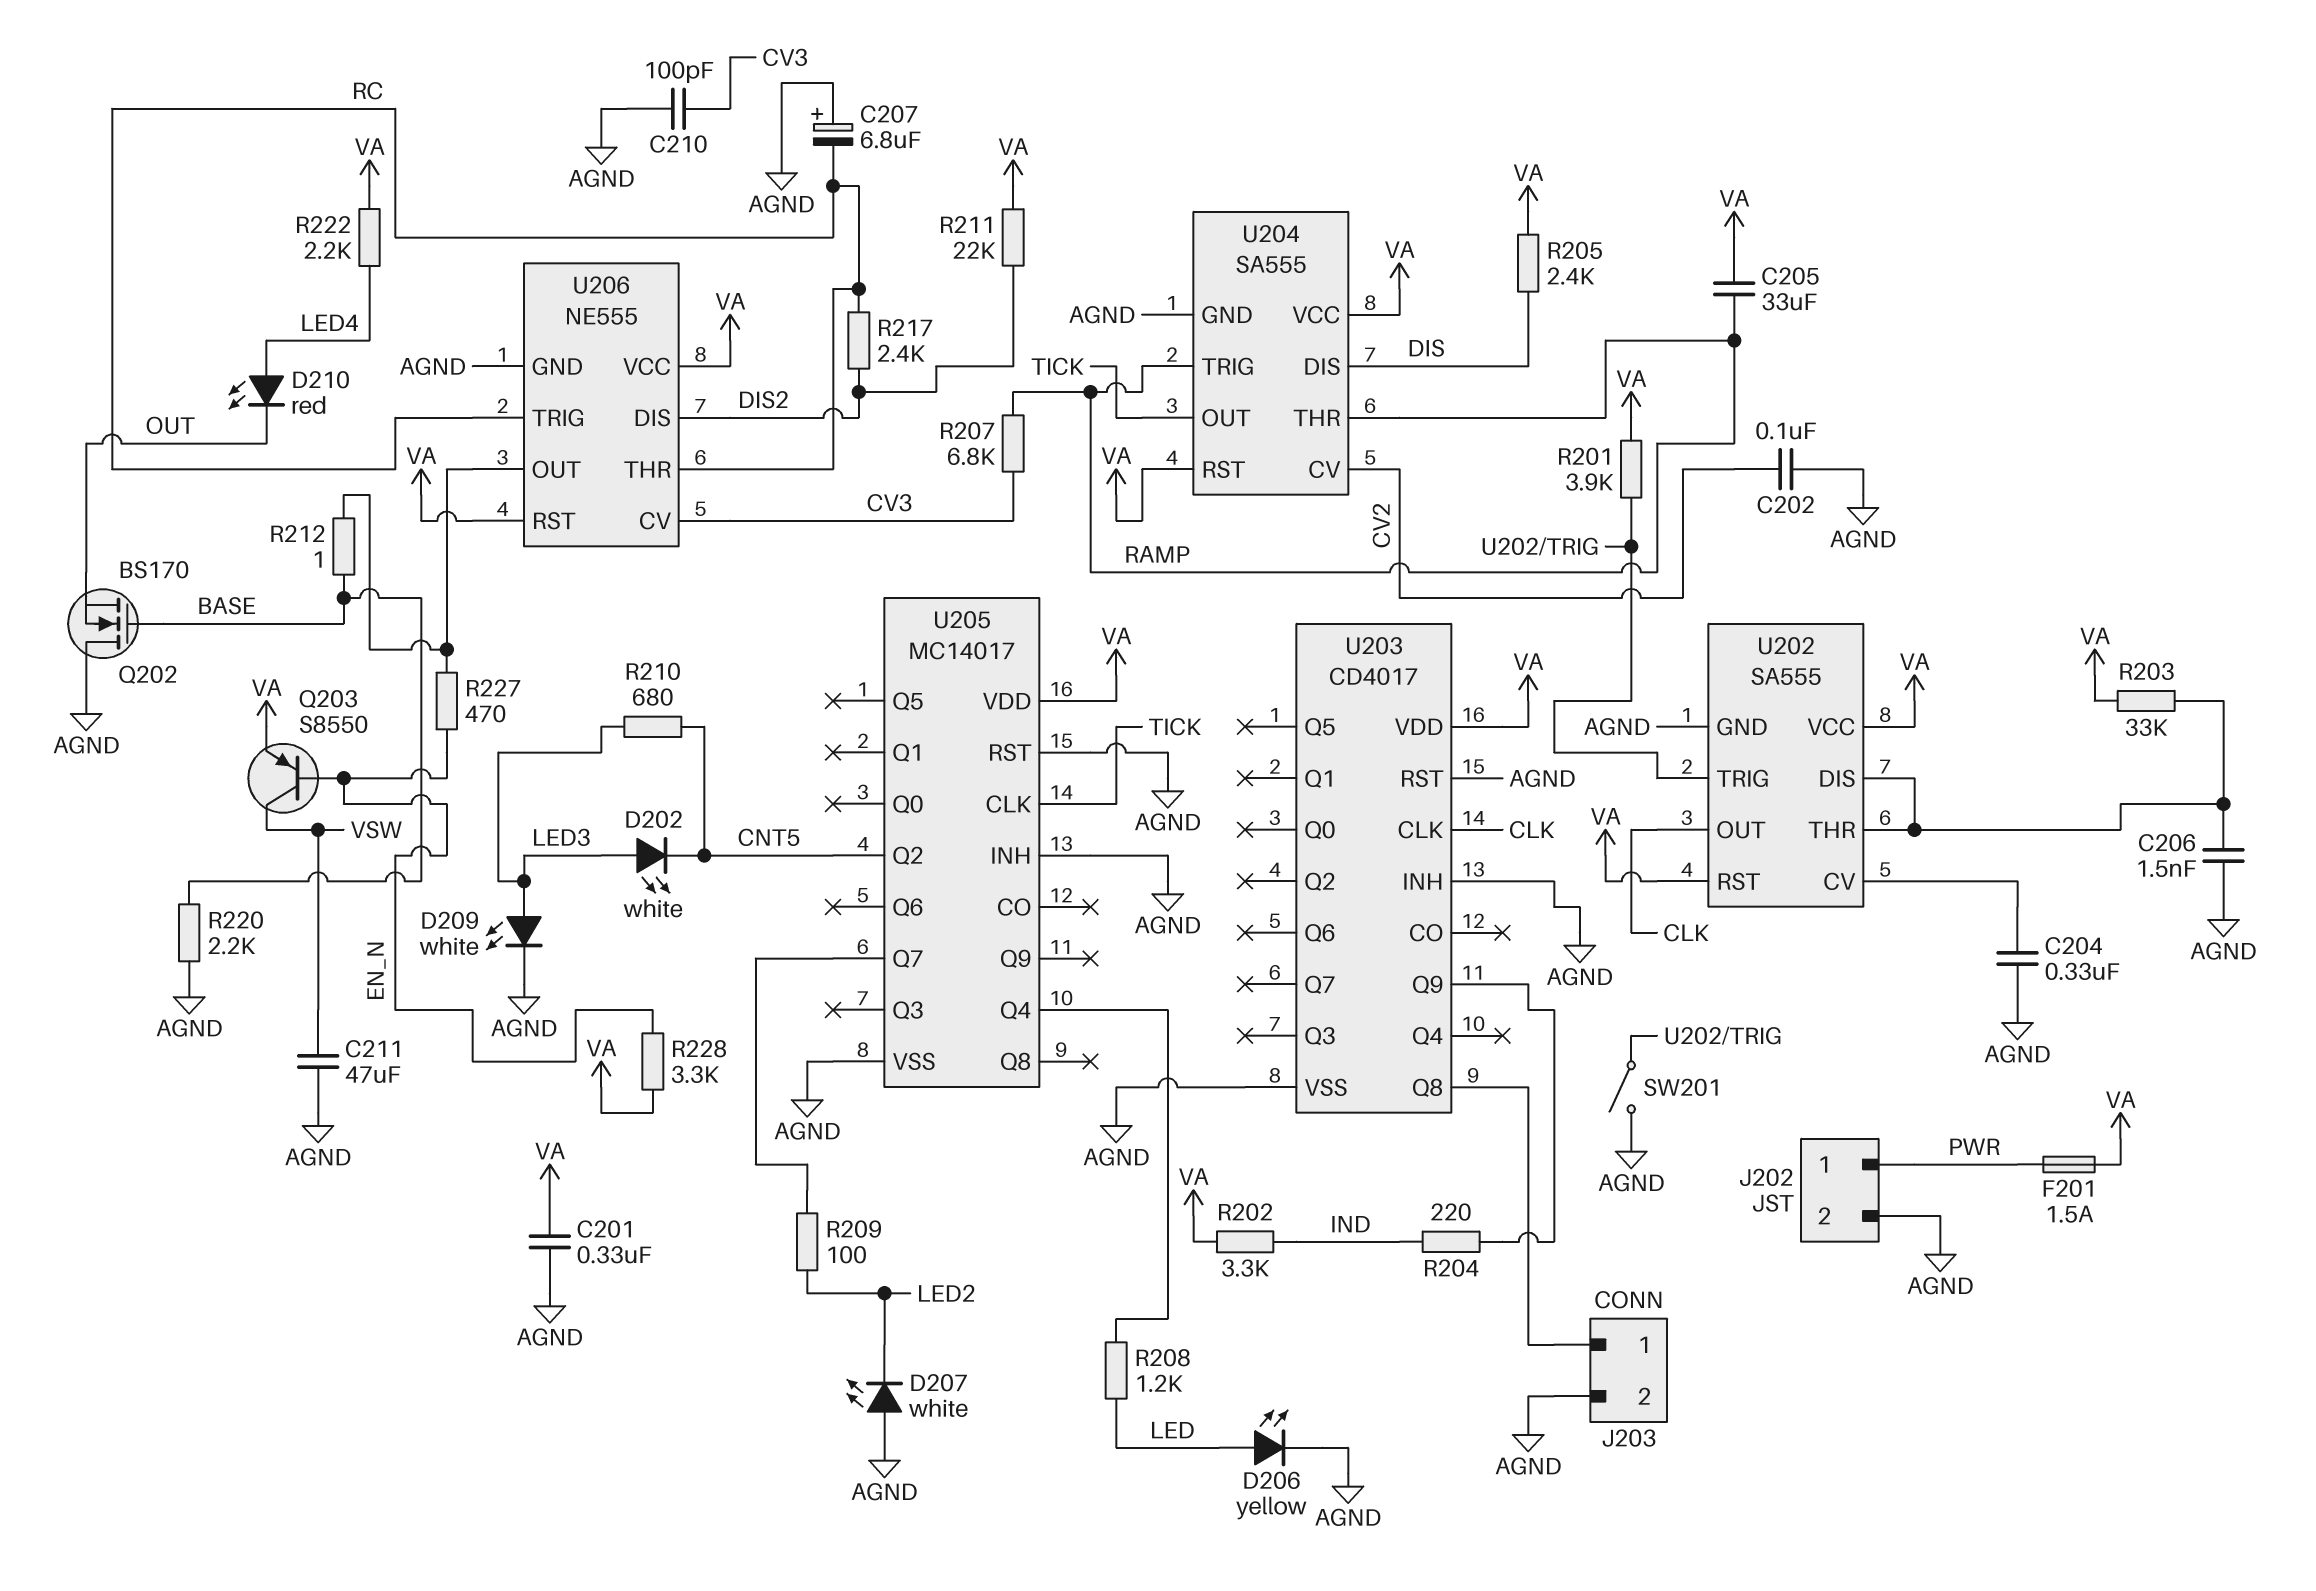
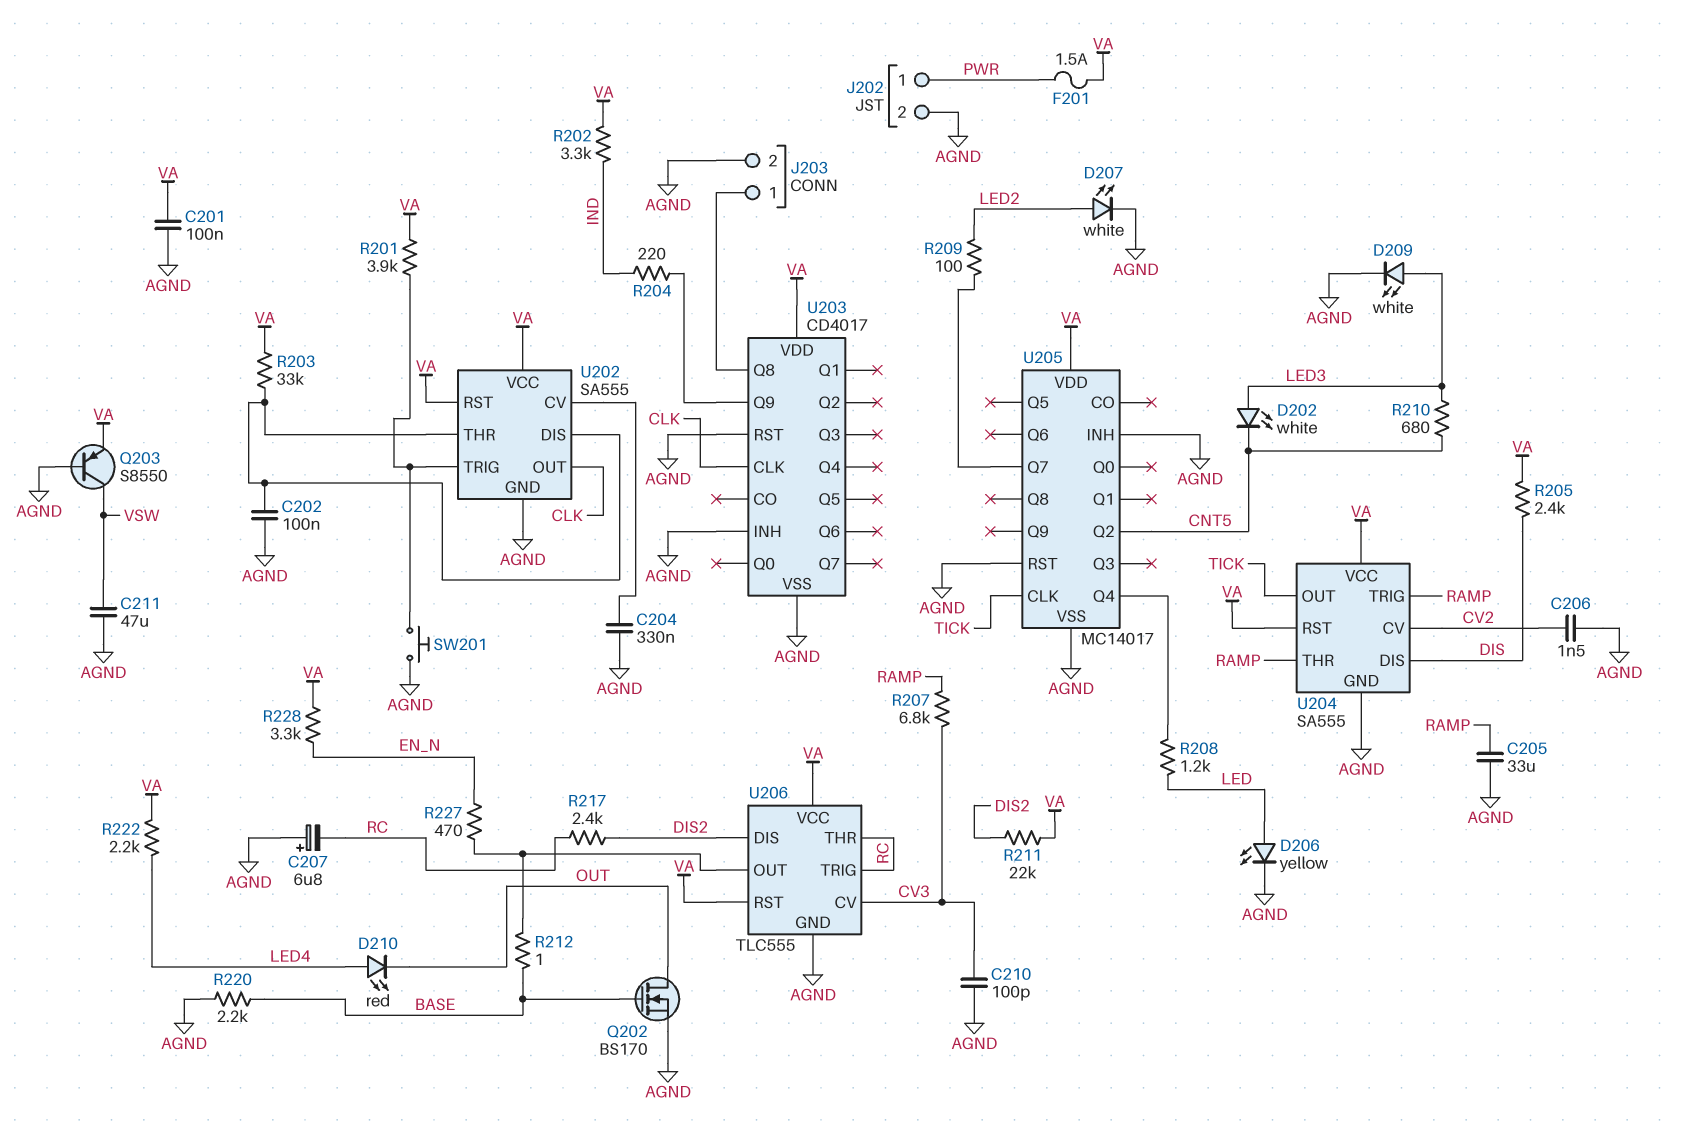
C201: 330nF (AGND, VA) -> 100nF (AGND, VA)
C202: 100nF (AGND, CV2) -> 100nF (AGND, U202/DIS)
C205: 33uF (RAMP, VA) -> 33uF (AGND, RAMP)
C206: 1.5nF (AGND, U202/DIS) -> 1.5nF (AGND, CV2)
D207: LED white (A AGND, K LED2) -> LED white (A LED2, K AGND)
Q202: NMOS BS170 (G BASE, D AGND, S OUT) -> NMOS BS170 (G BASE, D OUT, S AGND)
Q203: PNP S8550 (B EN_N, C VSW, E VA) -> PNP S8550 (B AGND, C VSW, E VA)
SW201: switch (AGND, U202/TRIG) -> button (AGND, U202/TRIG)
U206: NE555 -> TLC555

